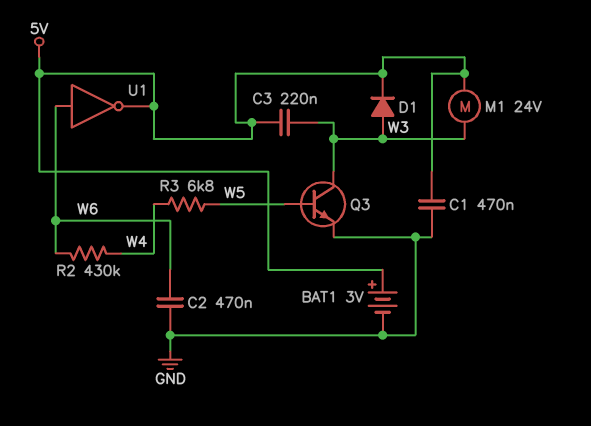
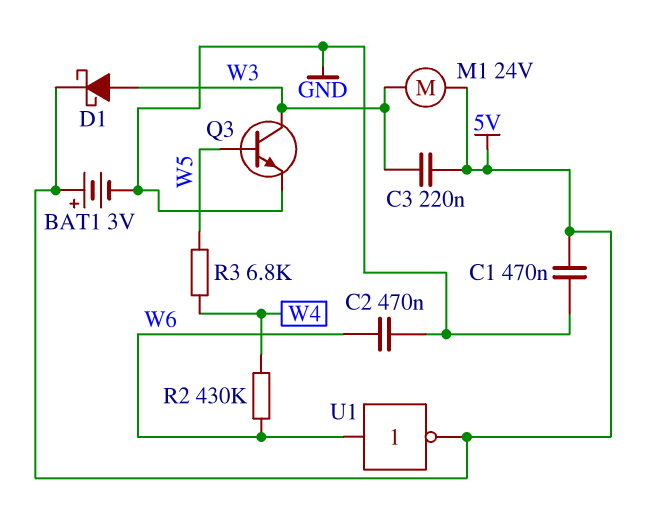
D1: diode (A W3, K 5V) -> schottky (A W3, K 5V)

